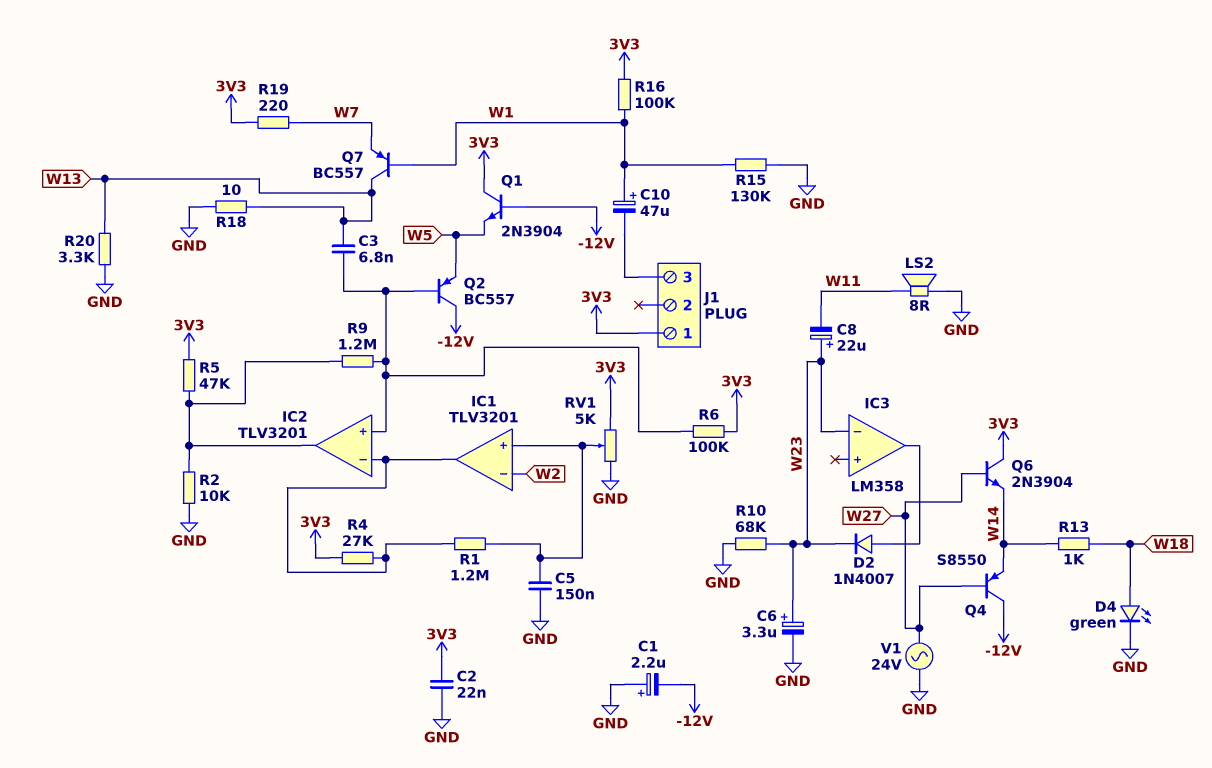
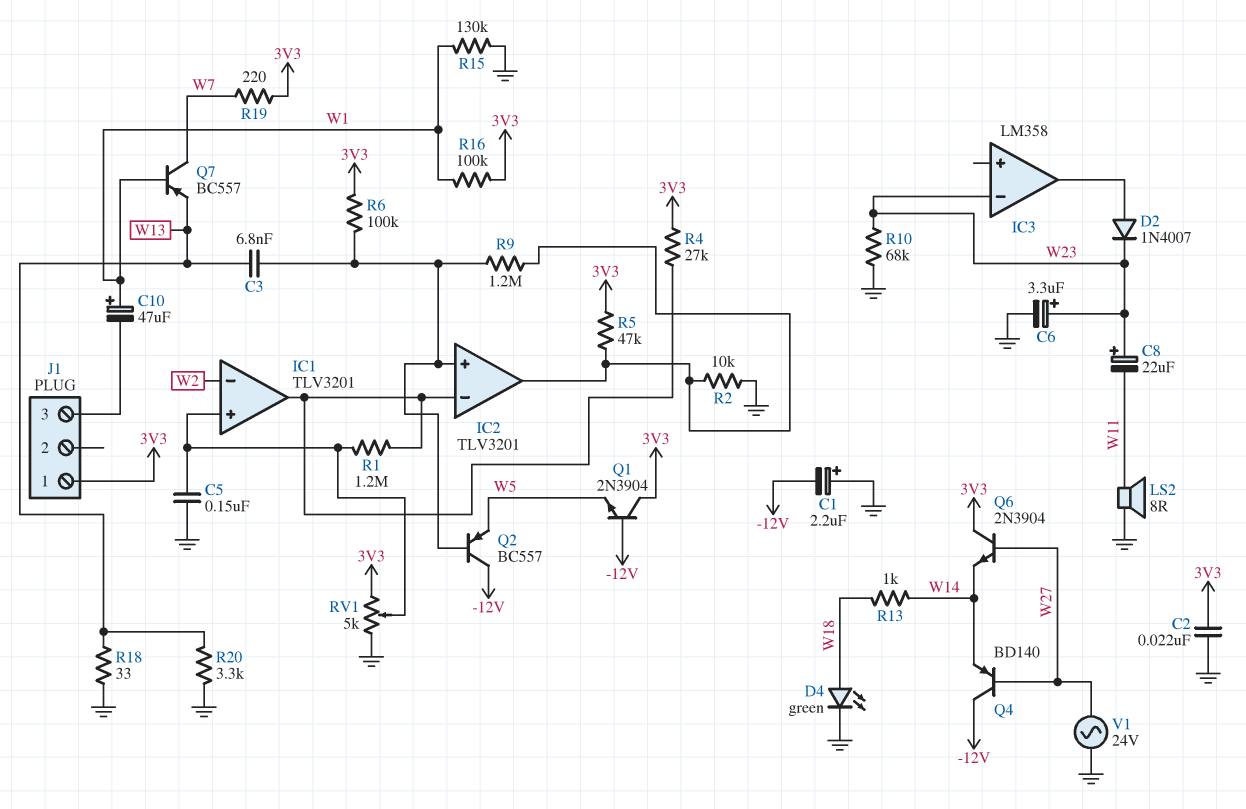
Q4: PNP S8550 (B W27, C -12V, E W14) -> PNP BD140 (B W27, C -12V, E W14)
Q7: PNP BC557 (B W1, C W13, E W7) -> PNP BC557 (B W1, C W7, E W13)
R18: 10 (GND, W13) -> 33 (GND, W13)

